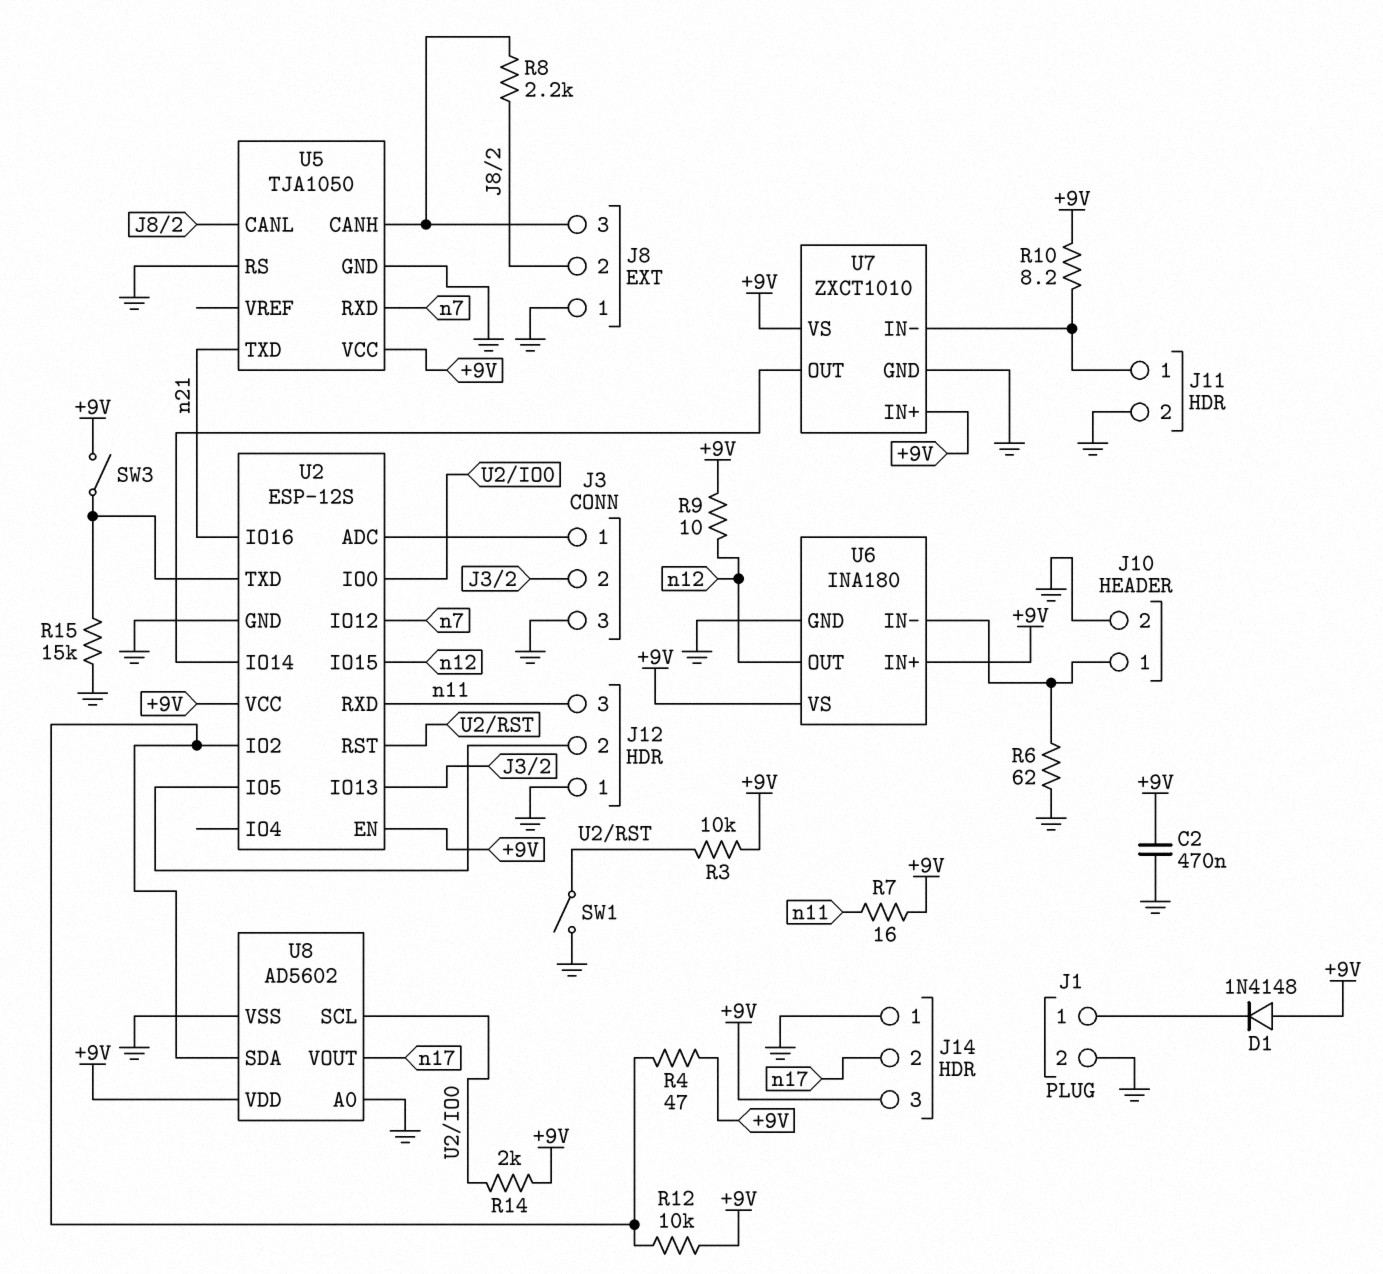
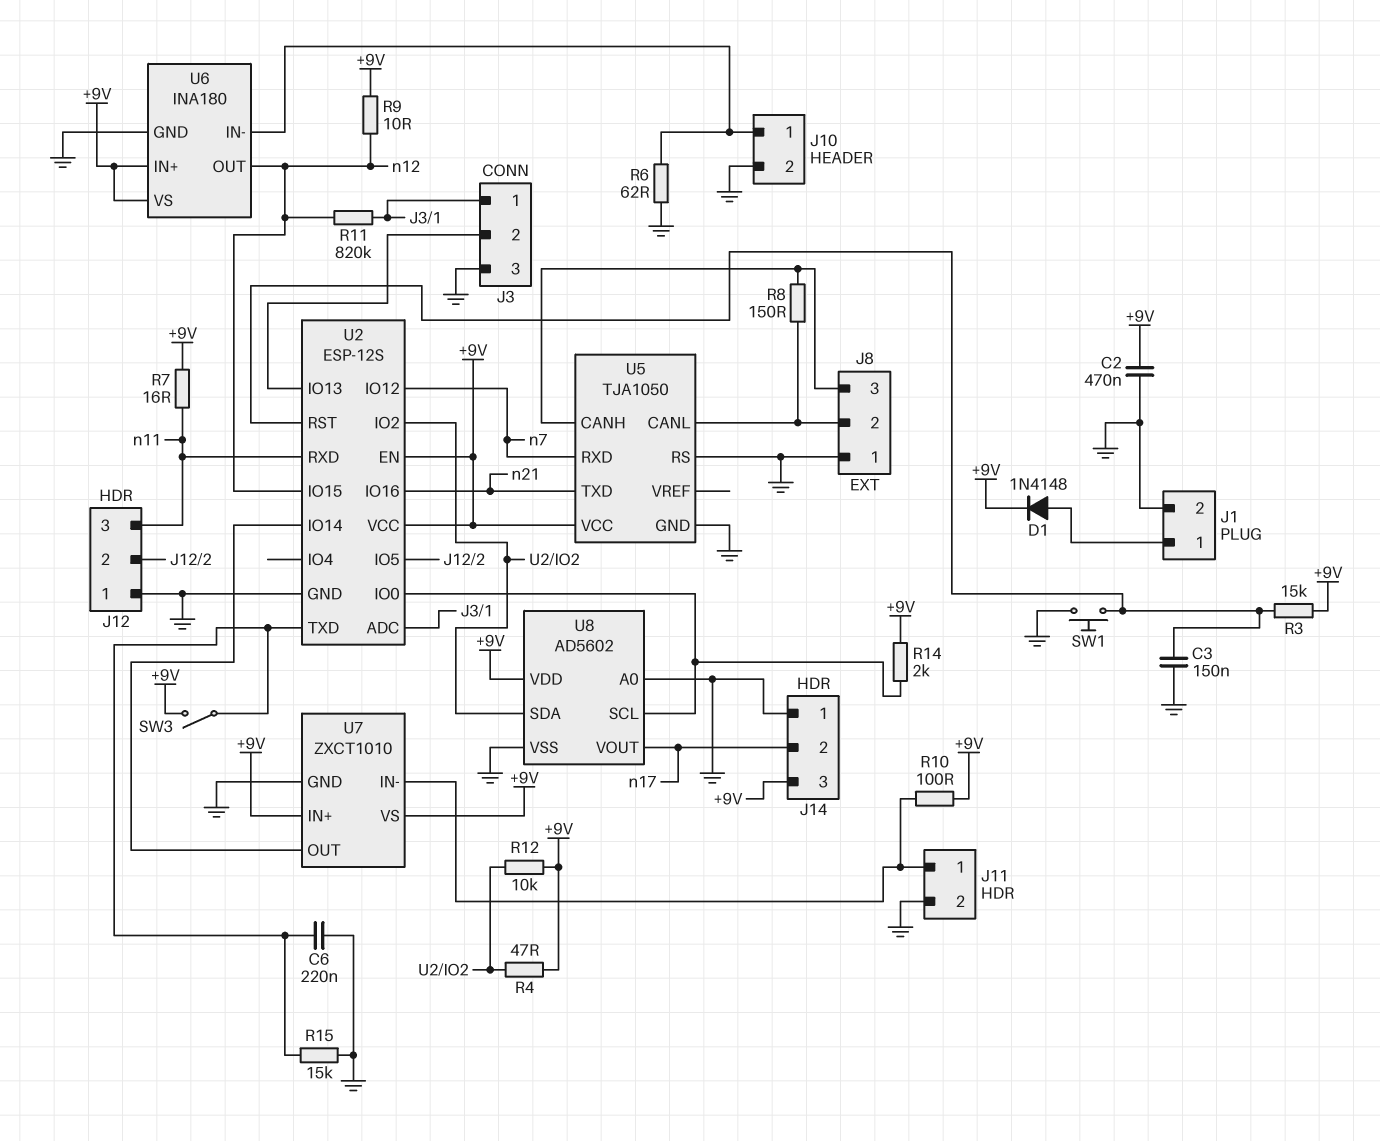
C3: none -> 150nF (GND, U2/RST)
C6: none -> 220nF (GND, U2/TXD)
D1: diode 1N4148 (A +9V, K J1/1) -> diode 1N4148 (A J1/1, K +9V)
R3: 10k (+9V, U2/RST) -> 15k (+9V, U2/RST)
R8: 2.2k (J8/2, J8/3) -> 150 (J8/2, J8/3)
R10: 8.2 (+9V, J11/1) -> 100 (+9V, J11/1)
R11: none -> 820k (J3/1, n12)
SW1: switch (GND, U2/RST) -> button (GND, U2/RST)

